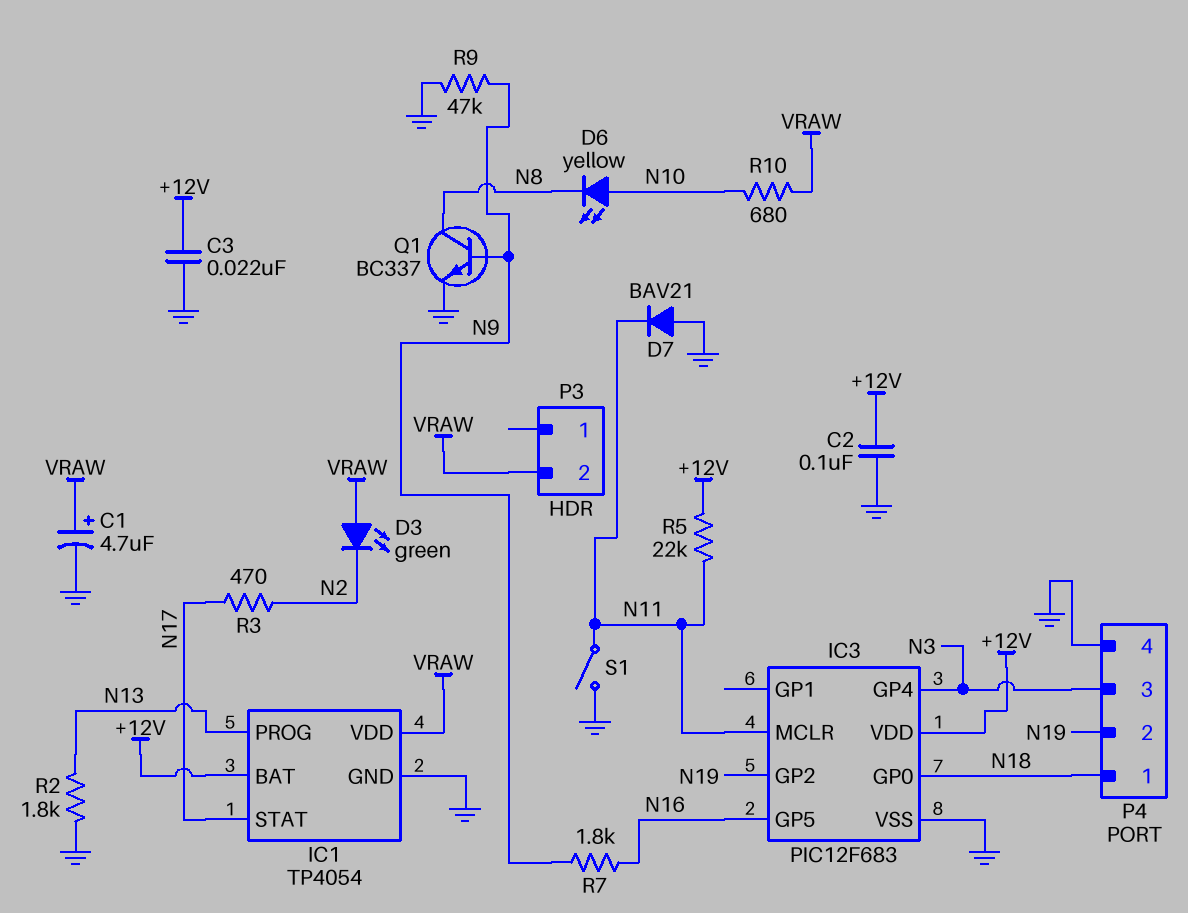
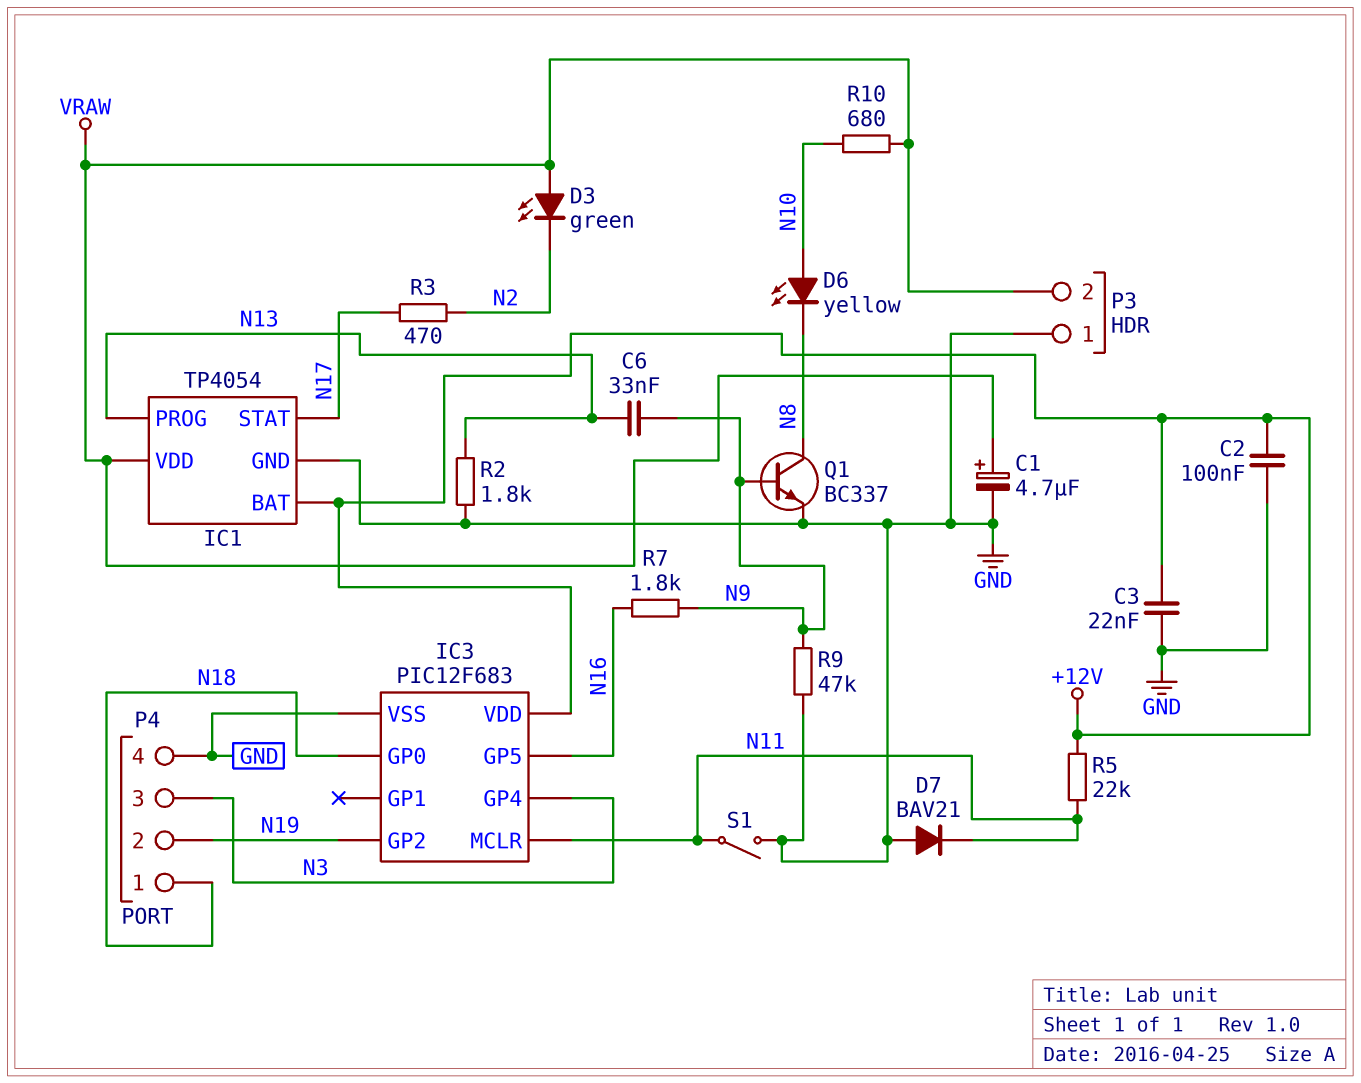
C6: none -> 33nF (N9, N13)
P3 pin 1: none -> GND

